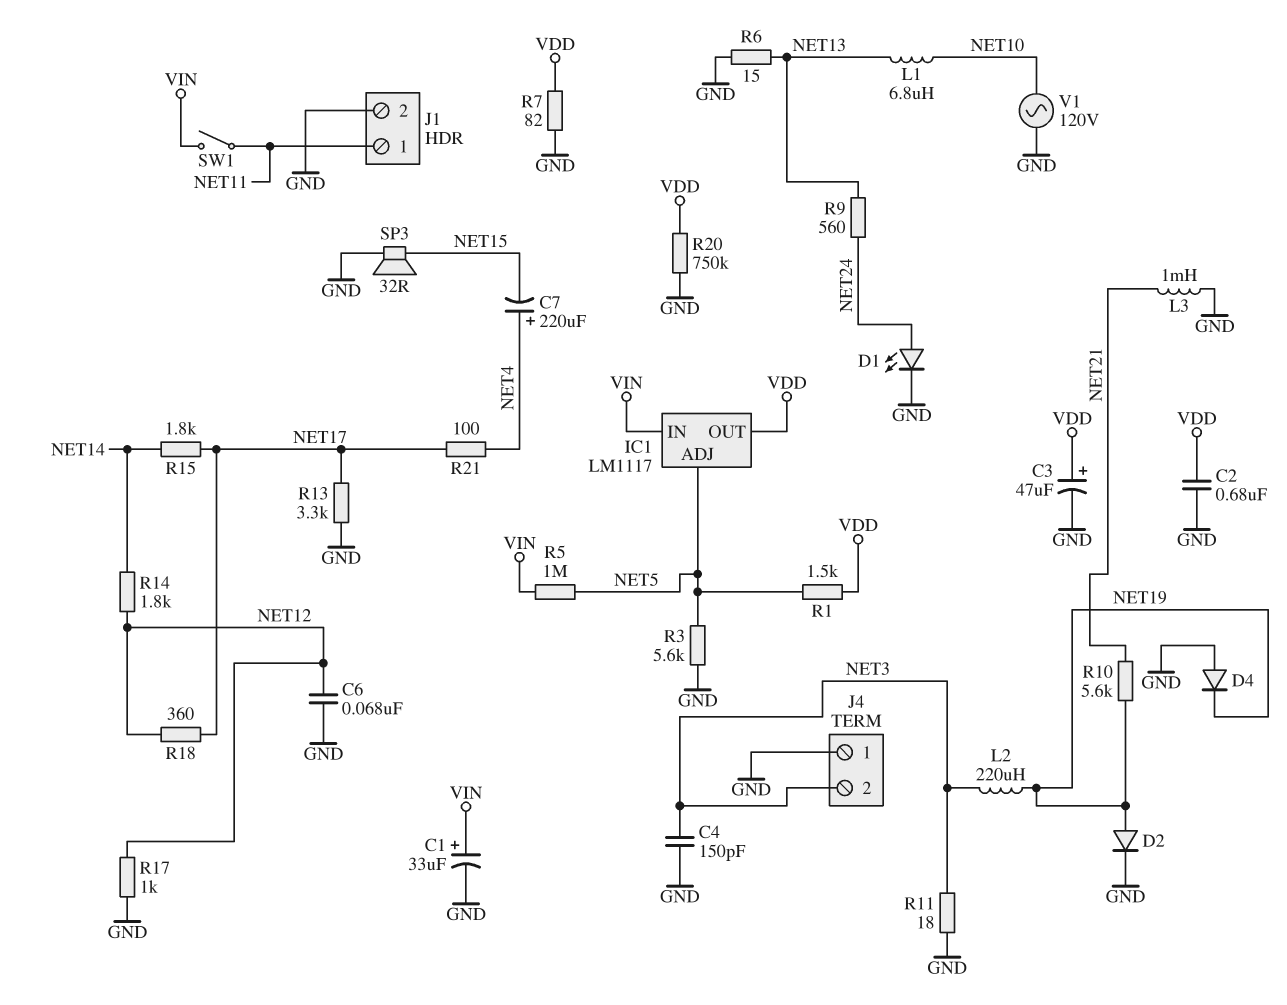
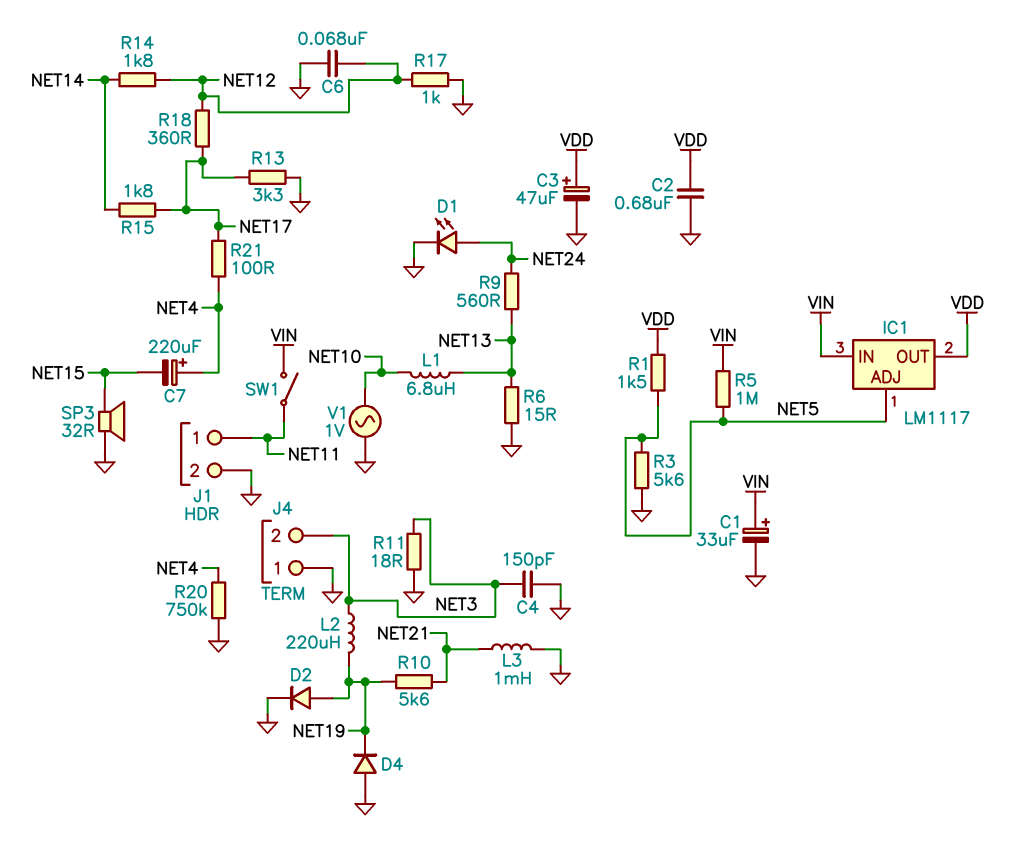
R7: 82 (GND, VDD) -> none
R20: 750k (GND, VDD) -> 750k (GND, NET4)
V1: AC 120V (GND, NET10) -> AC 1V (GND, NET10)

